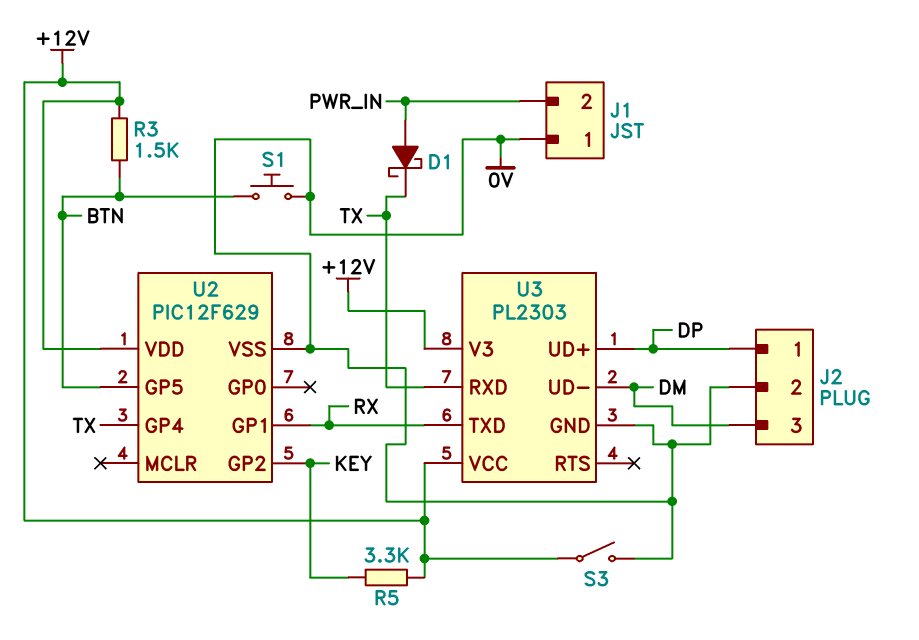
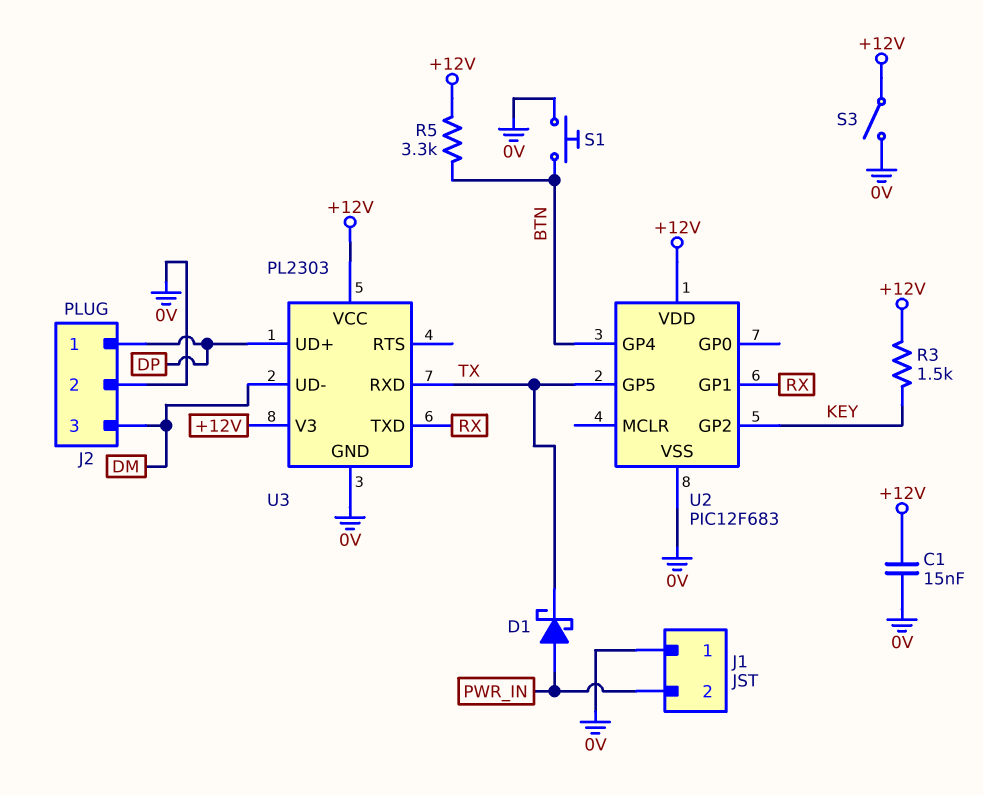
C1: none -> 15nF (+12V, 0V)
R3: 1.5k (+12V, BTN) -> 1.5k (+12V, KEY)
R5: 3.3k (+12V, KEY) -> 3.3k (+12V, BTN)
U2: PIC12F629 -> PIC12F683
U2 pin GP4: TX -> BTN
U2 pin GP5: BTN -> TX

